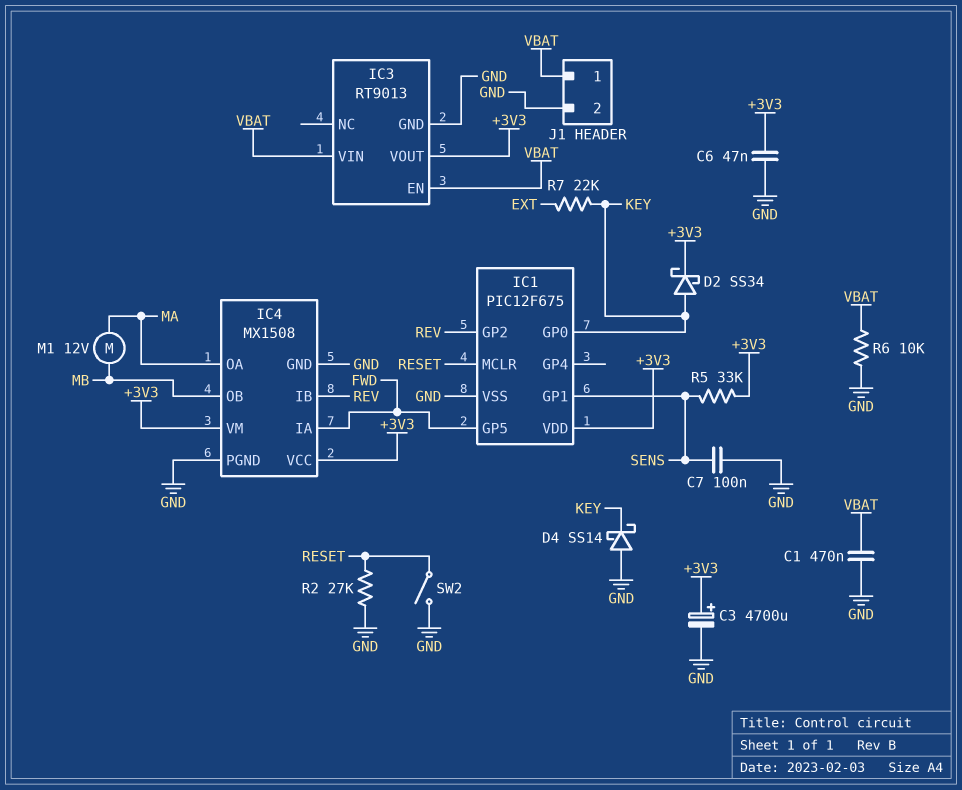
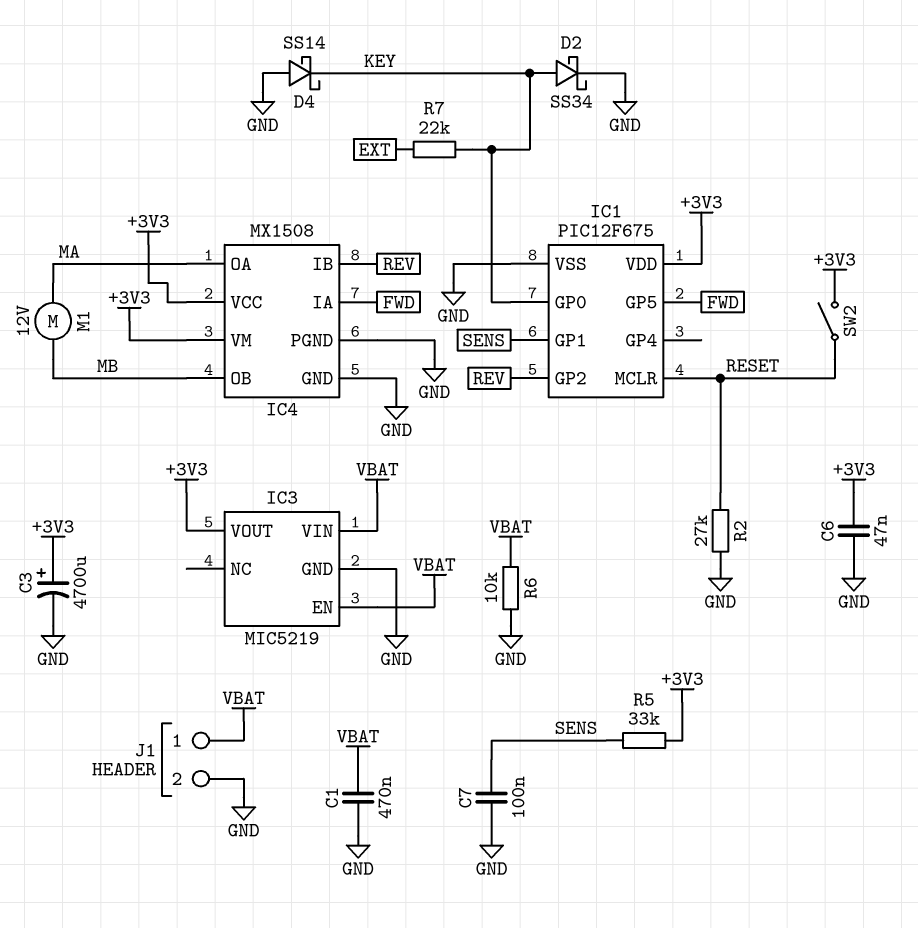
D2: schottky SS34 (A KEY, K +3V3) -> schottky SS34 (A KEY, K GND)
IC3: RT9013 -> MIC5219
SW2: switch (GND, RESET) -> switch (+3V3, RESET)

